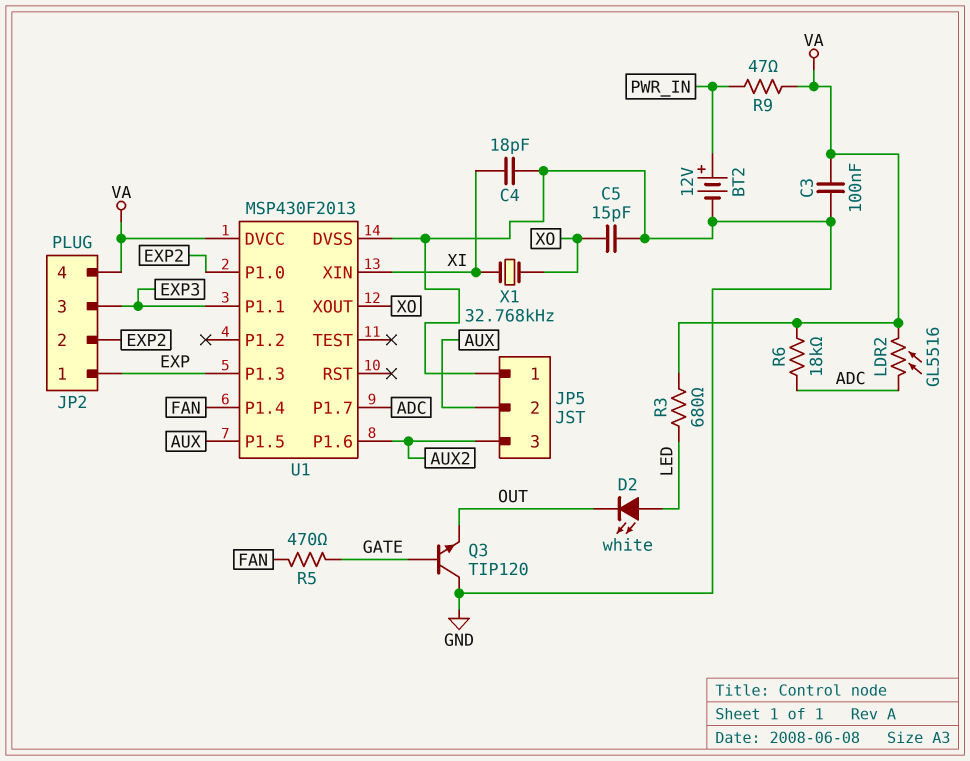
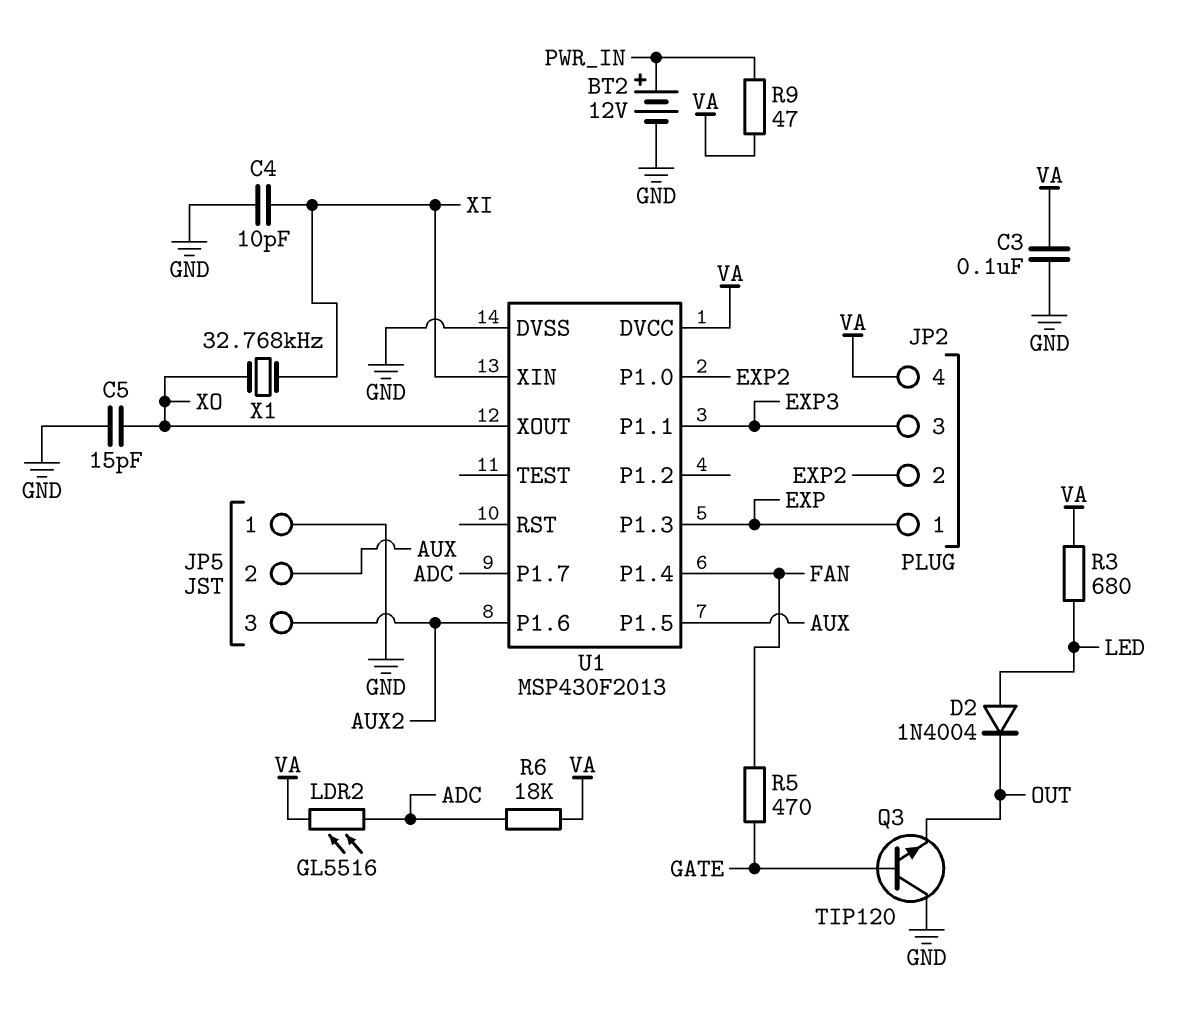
C4: 18pF (GND, XI) -> 10pF (GND, XI)
D2: LED white (A LED, K OUT) -> diode 1N4004 (A LED, K OUT)

